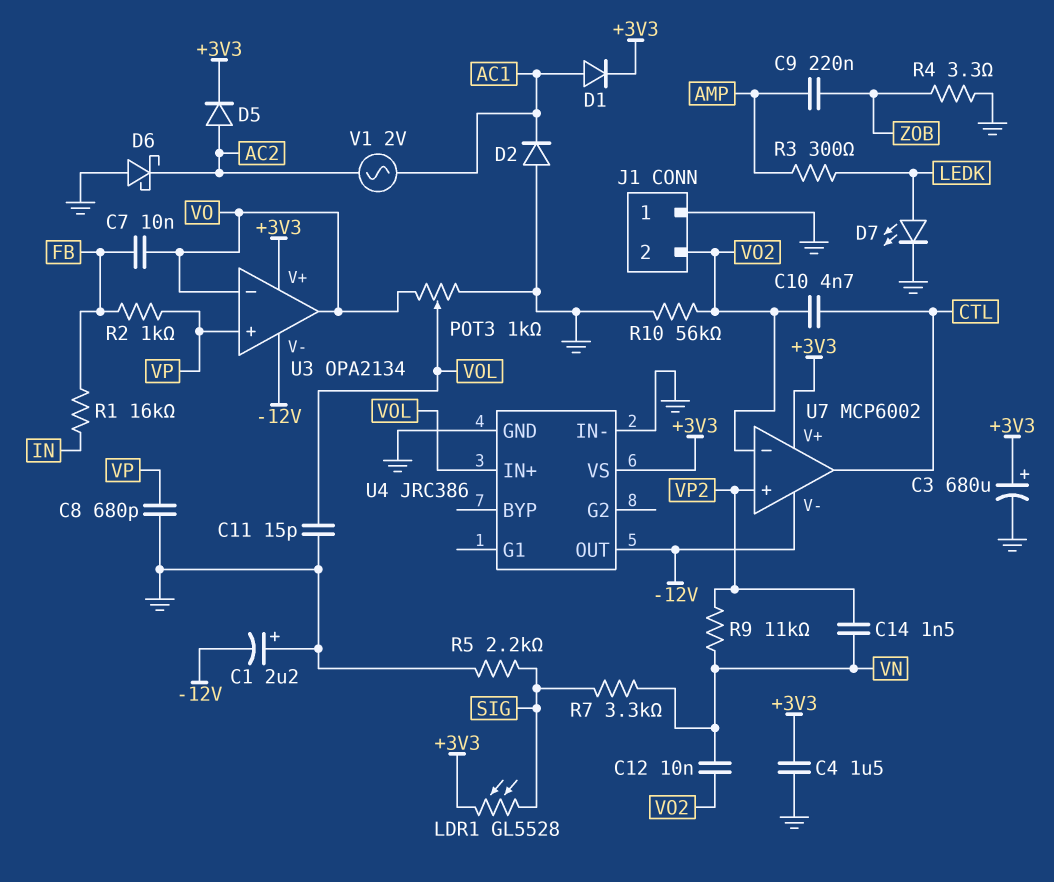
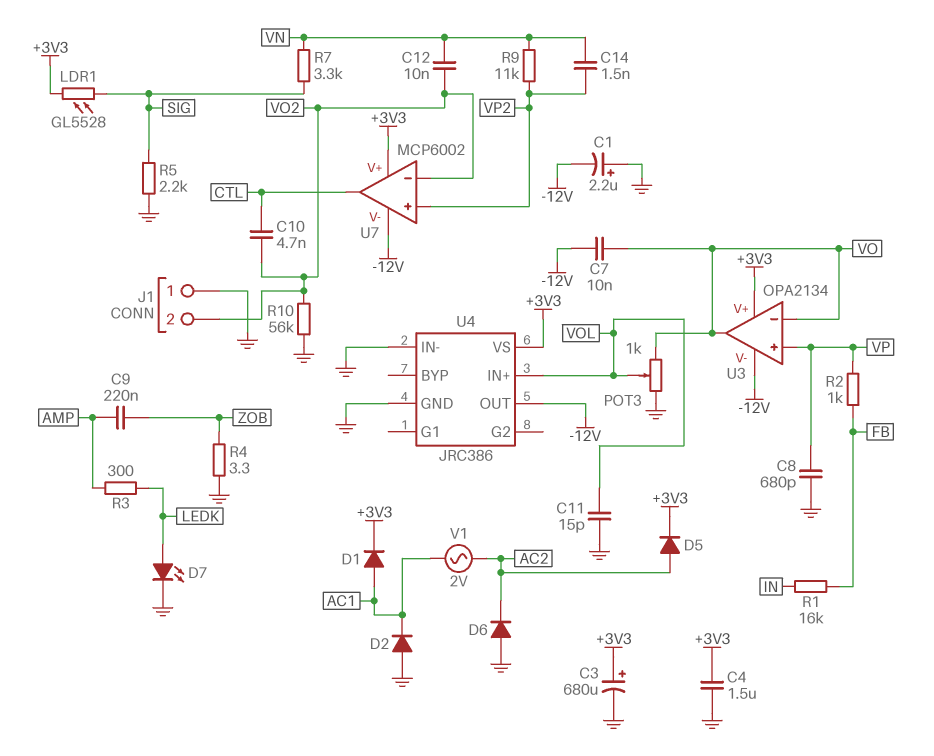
C7: 10nF (FB, VO) -> 10nF (-12V, VO)
D6: schottky (A GND, K AC2) -> diode (A GND, K AC2)

